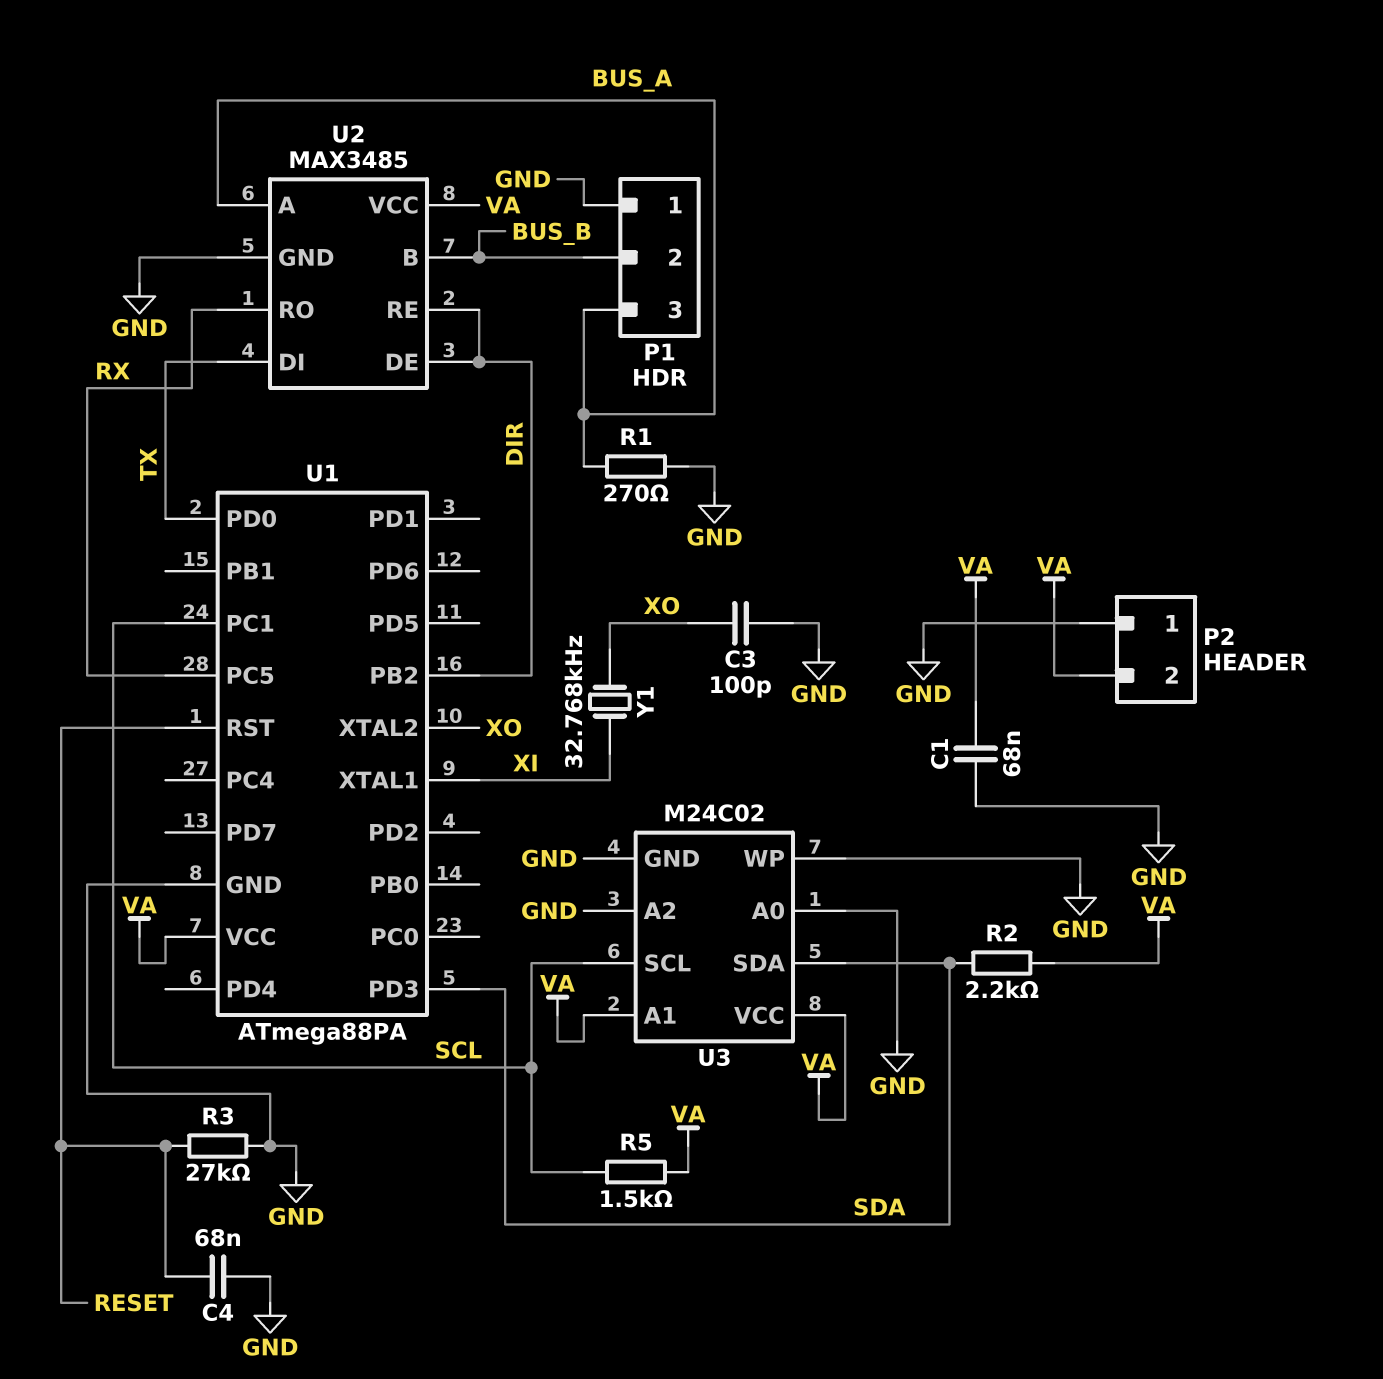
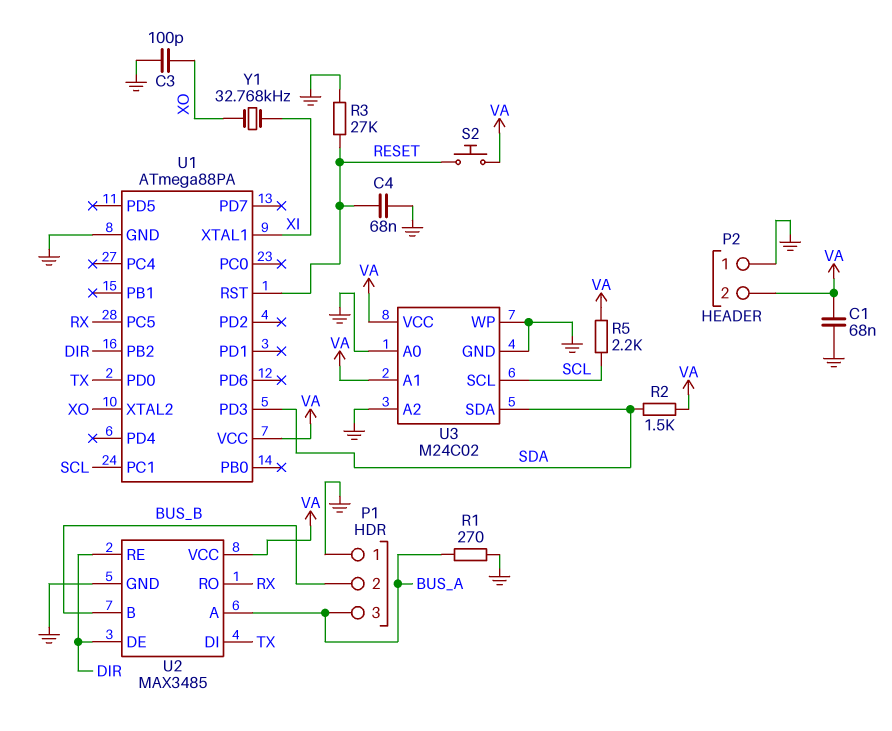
R2: 2.2k (SDA, VA) -> 1.5k (SDA, VA)
R5: 1.5k (SCL, VA) -> 2.2k (SCL, VA)
S2: none -> button (RESET, VA)

